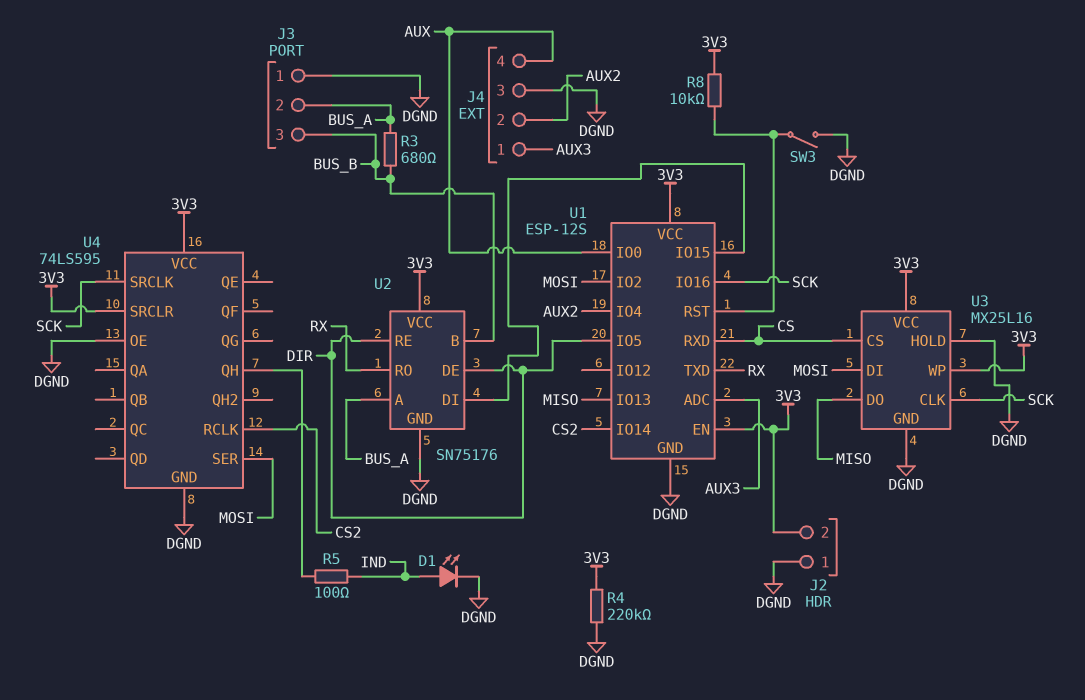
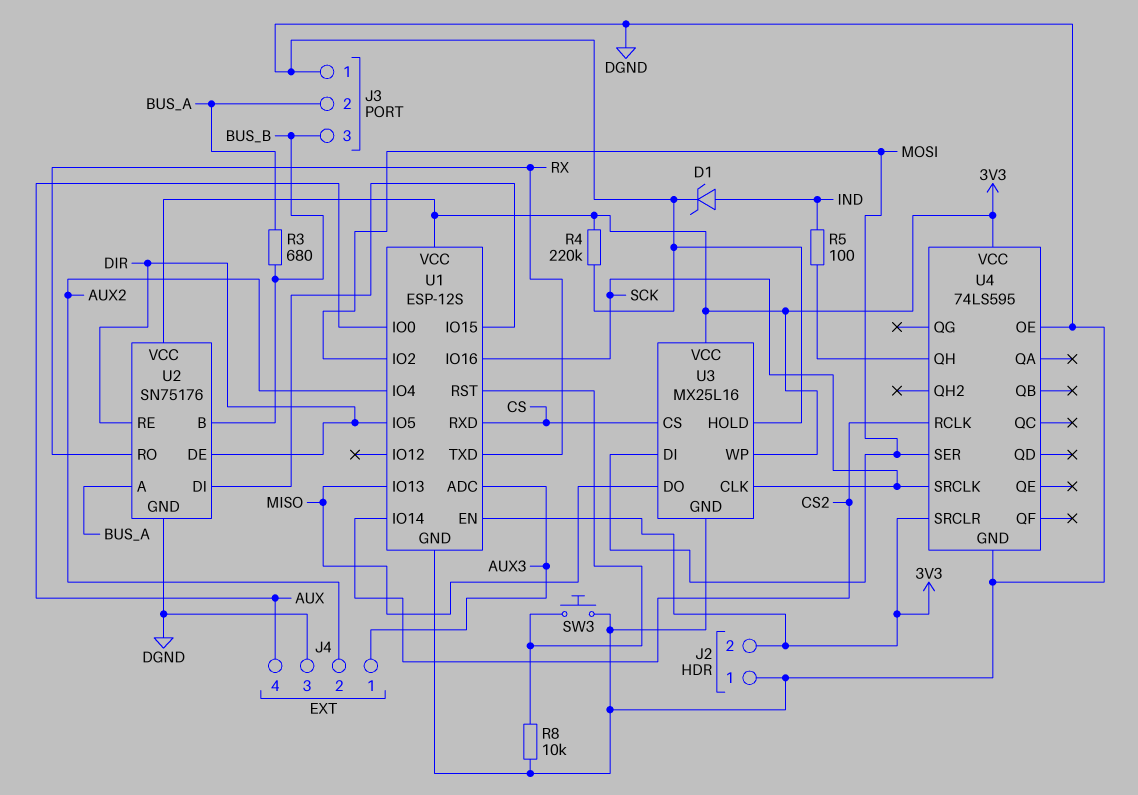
D1: LED (A IND, K DGND) -> zener (A IND, K DGND)
R8: 10k (3V3, U1/RST) -> 10k (DGND, U1/RST)
SW3: switch (DGND, U1/RST) -> button (DGND, U1/RST)

